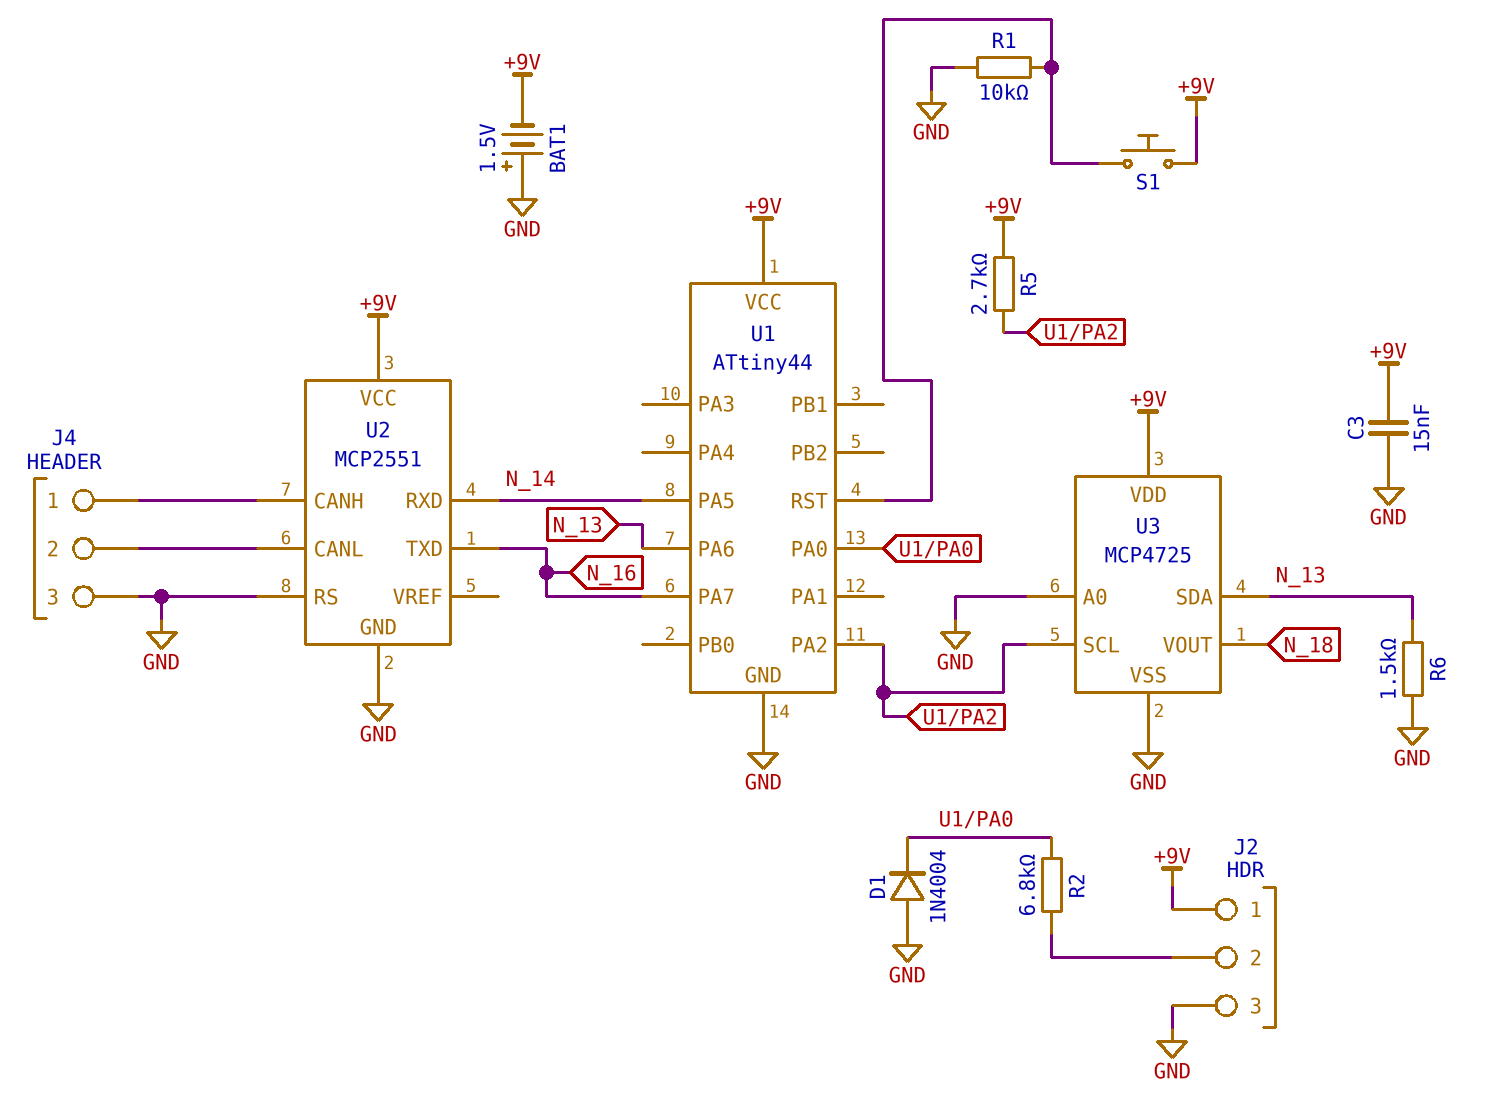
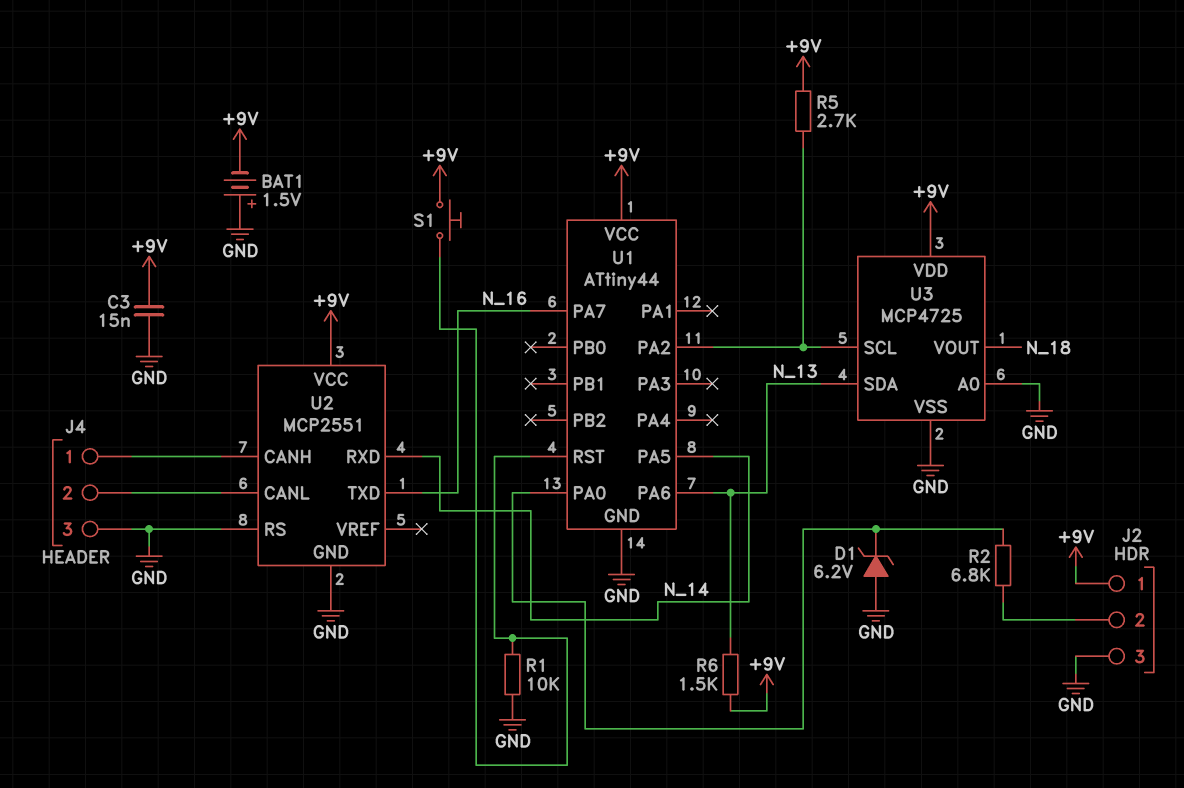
D1: diode 1N4004 (A GND, K U1/PA0) -> zener 6.2V (A GND, K U1/PA0)
R6: 1.5k (GND, N_13) -> 1.5k (+9V, N_13)

